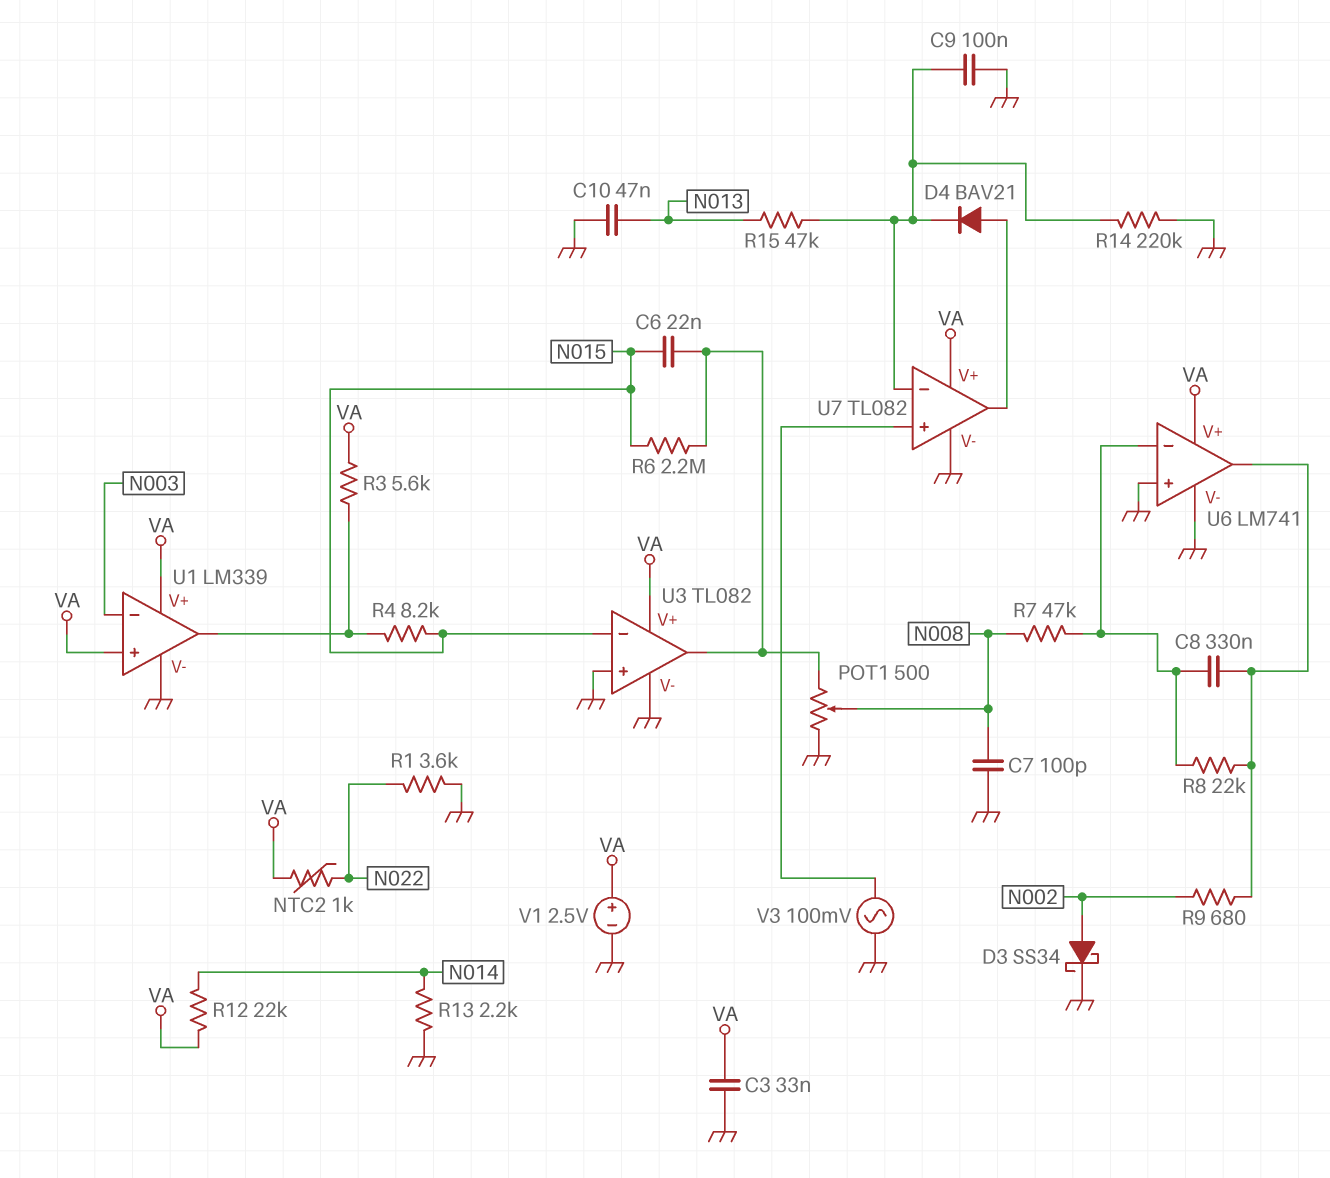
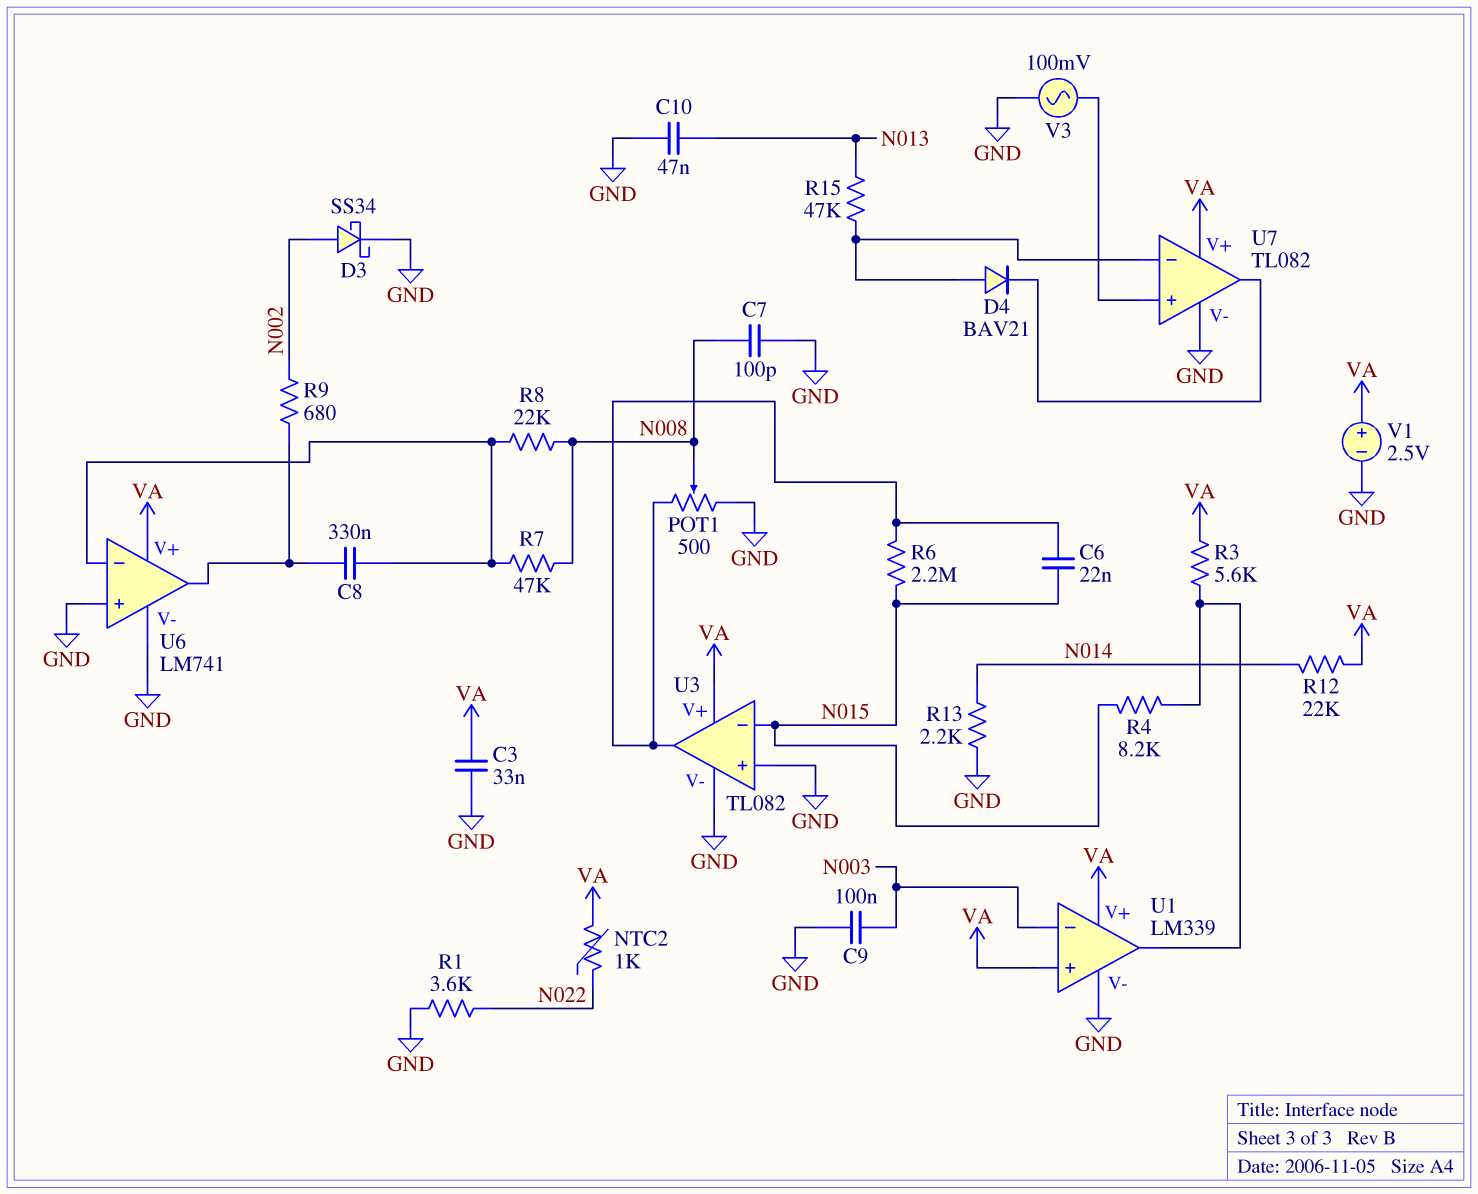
C9: 100nF (GND, U7/in-) -> 100nF (GND, N003)
D4: diode BAV21 (A U7/out, K U7/in-) -> diode BAV21 (A U7/in-, K U7/out)
R8: 22k (U6/in-, U6/out) -> 22k (N008, U6/in-)
R14: 220k (GND, U7/in-) -> none

